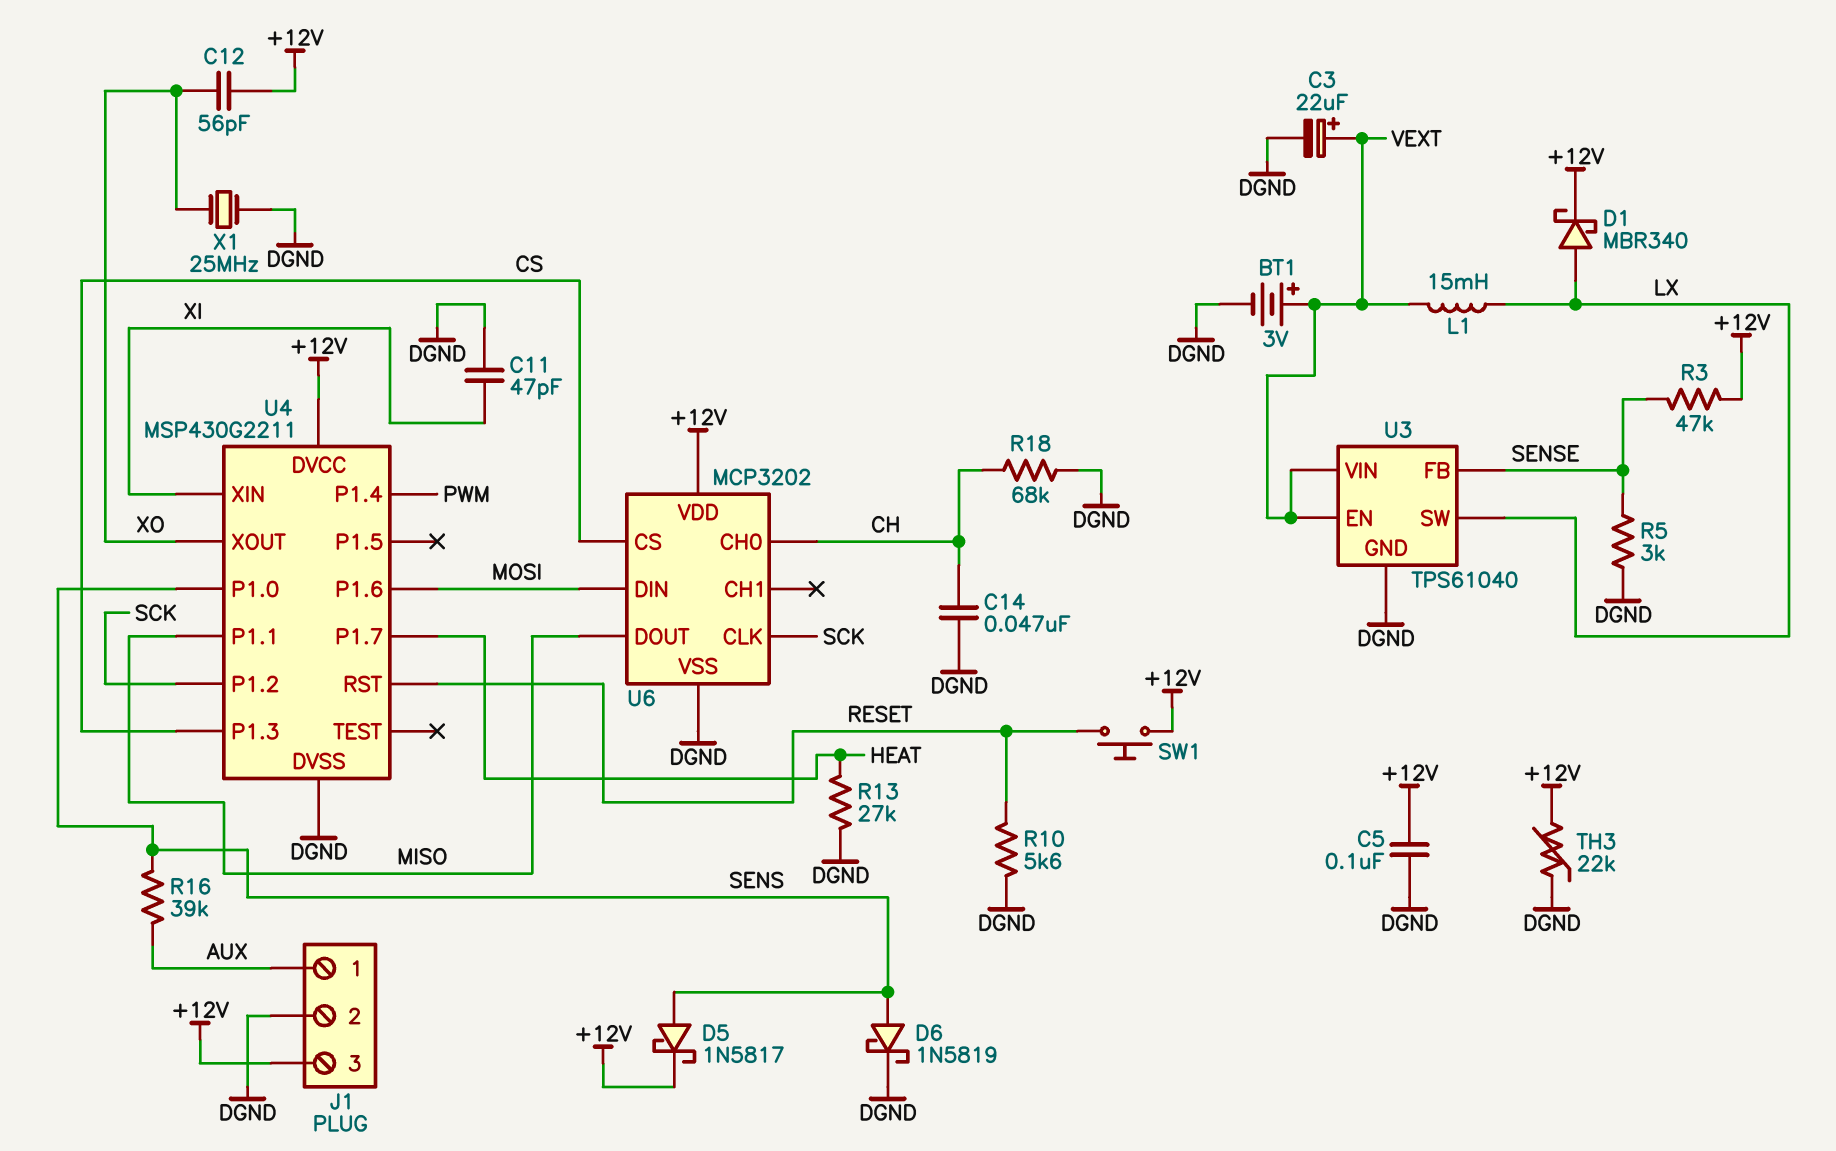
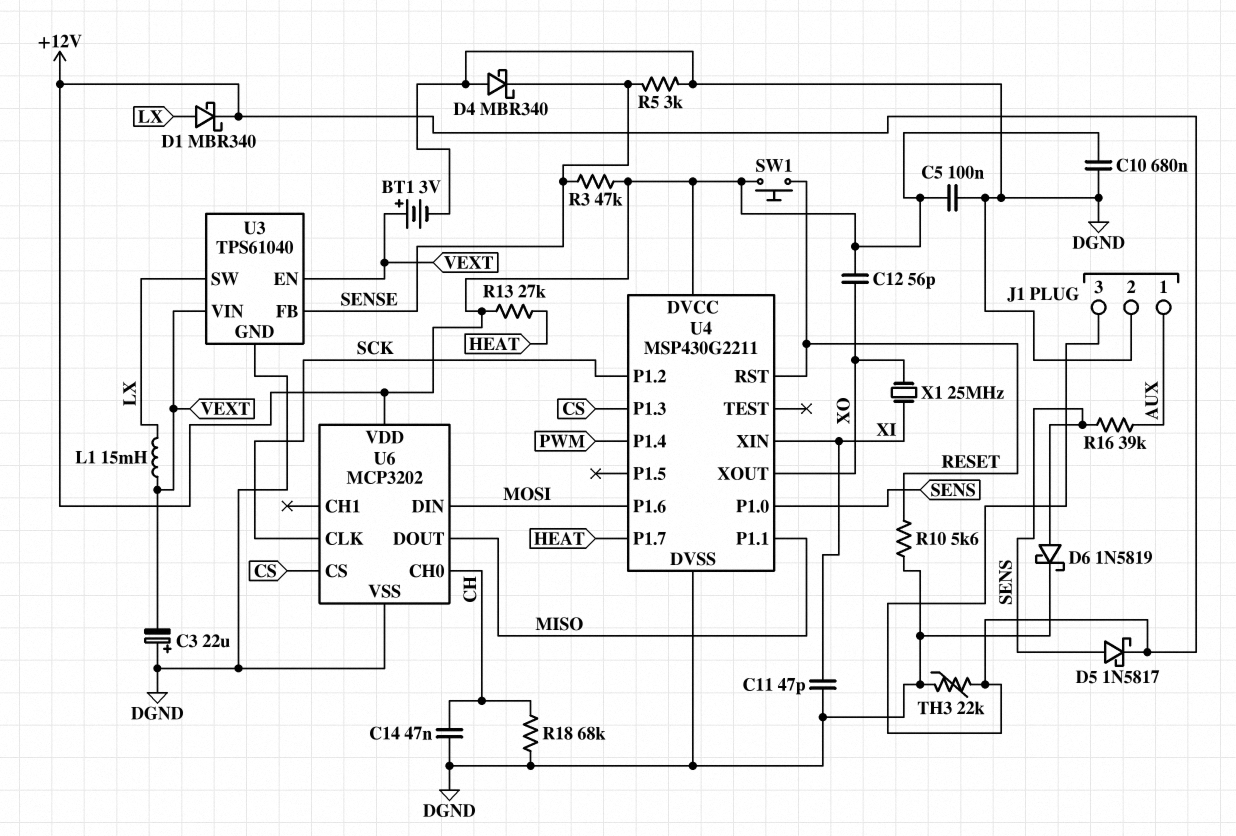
C3: 22uF (plus VEXT, minus DGND) -> 22uF (plus DGND, minus VEXT)
C10: none -> 680nF (+12V, DGND)
D4: none -> schottky MBR340 (A DGND, K SENSE)
R13: 27k (DGND, HEAT) -> 27k (+12V, HEAT)
X1: 25MHz (DGND, XO) -> 25MHz (XI, XO)

